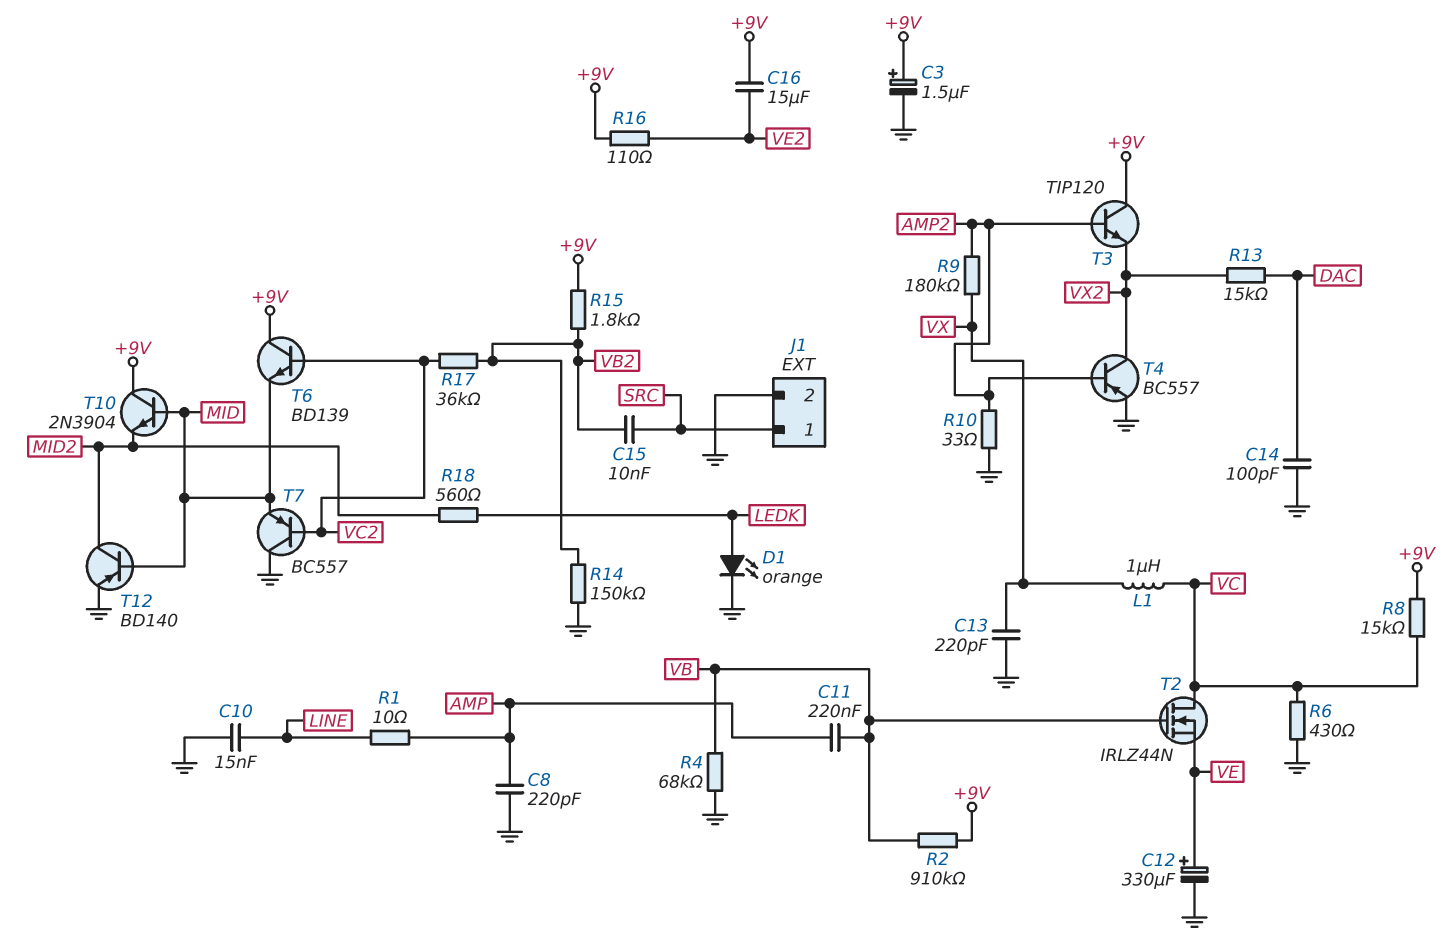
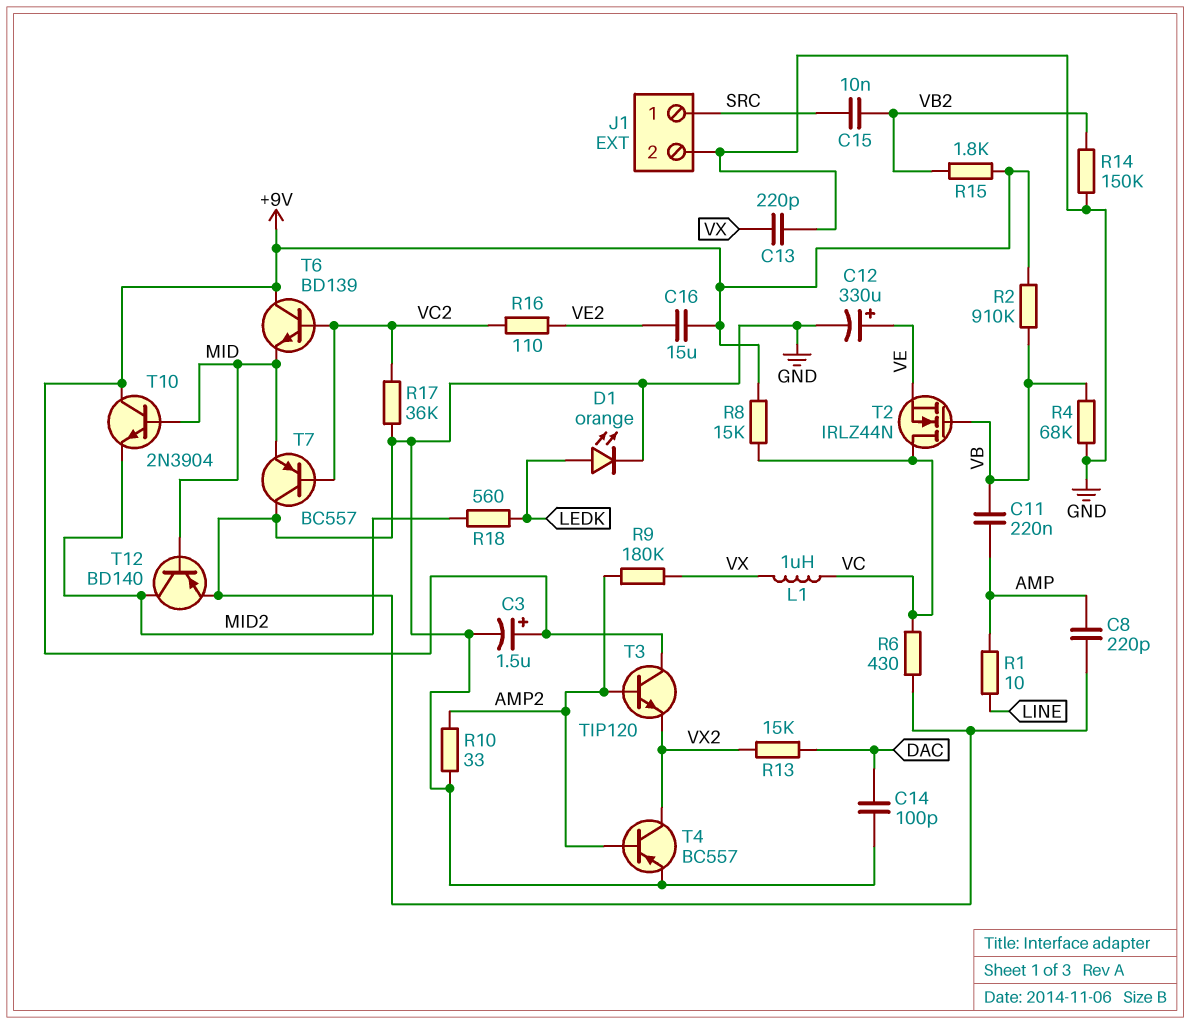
C10: 15nF (GND, LINE) -> none
R16: 110 (+9V, VE2) -> 110 (VC2, VE2)
R17: 36k (VB2, VC2) -> 36k (GND, VC2)

